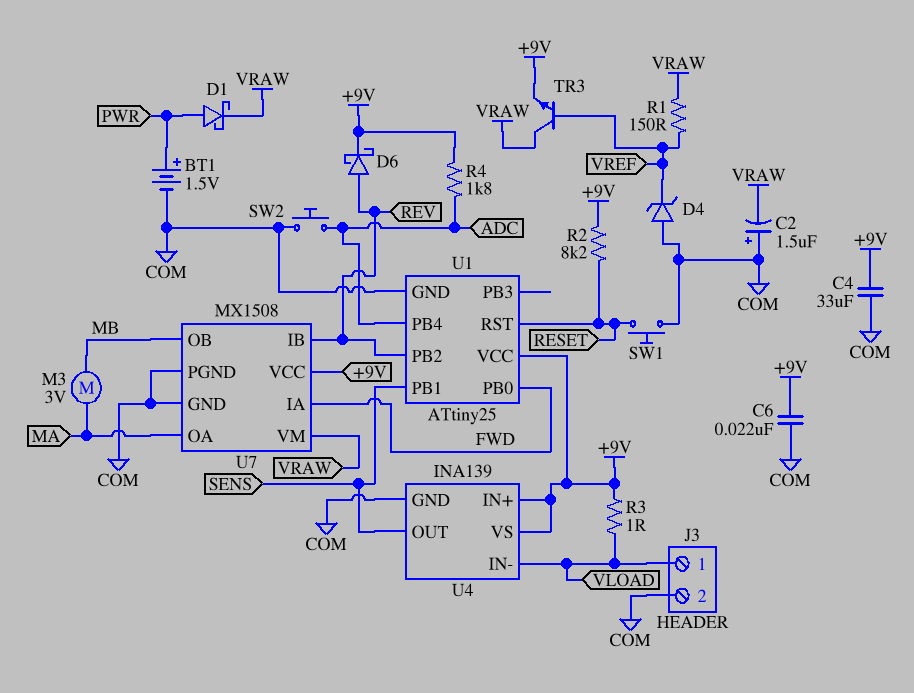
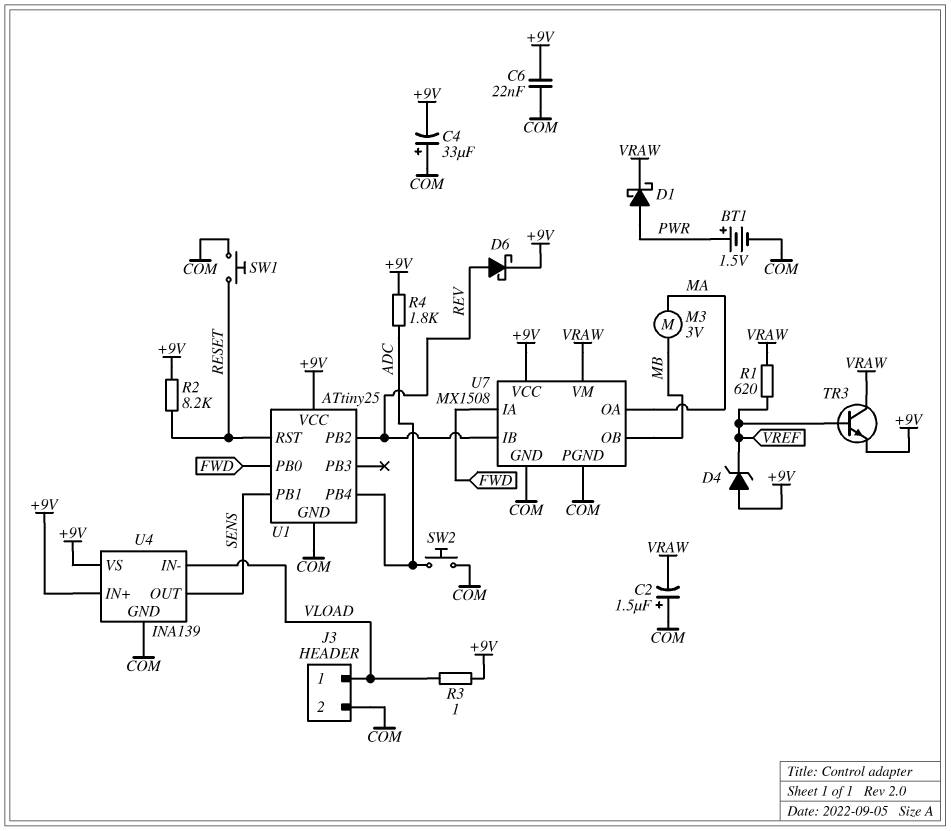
C4: 33uF (+9V, COM) -> 33uF (plus COM, minus +9V)
D4: zener (A COM, K VREF) -> zener (A +9V, K VREF)
R1: 150 (VRAW, VREF) -> 620 (VRAW, VREF)

